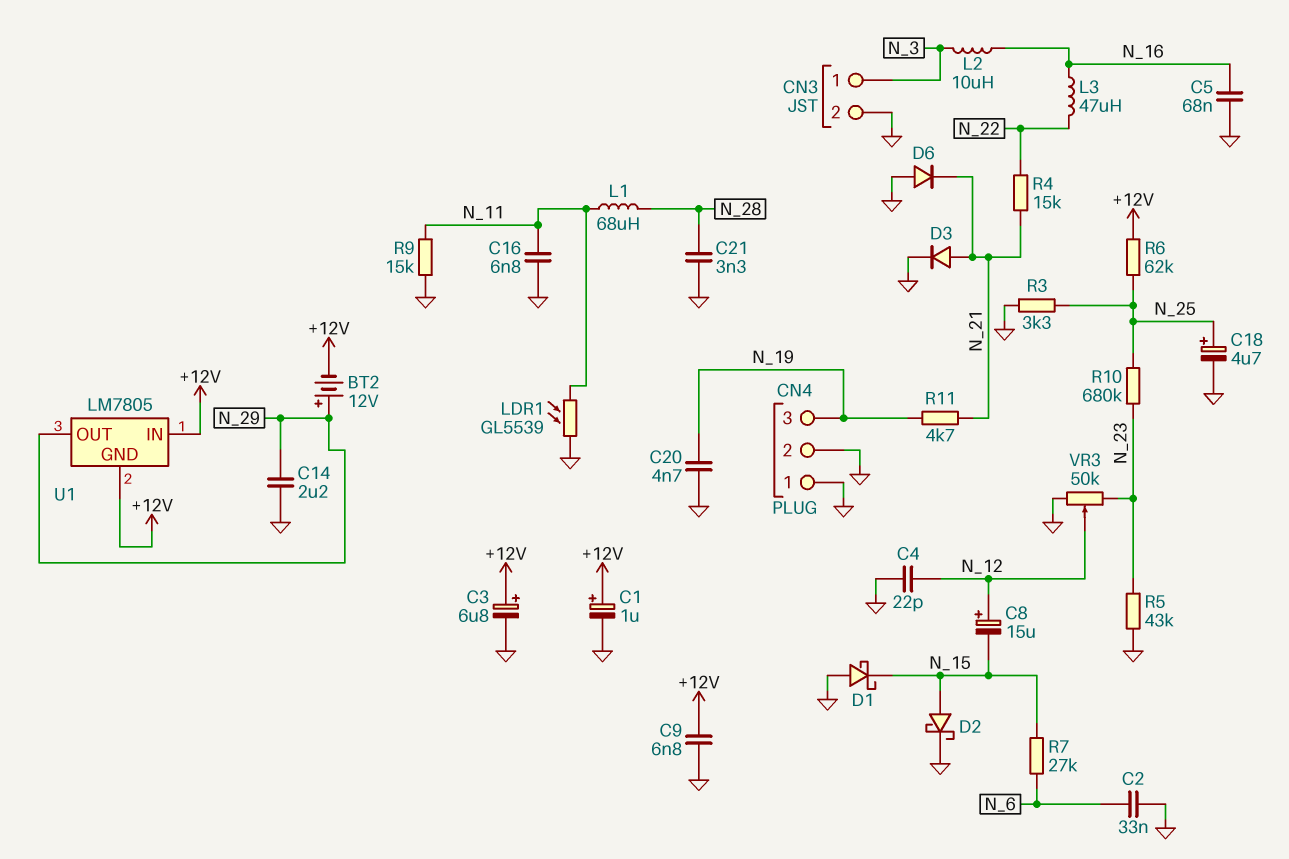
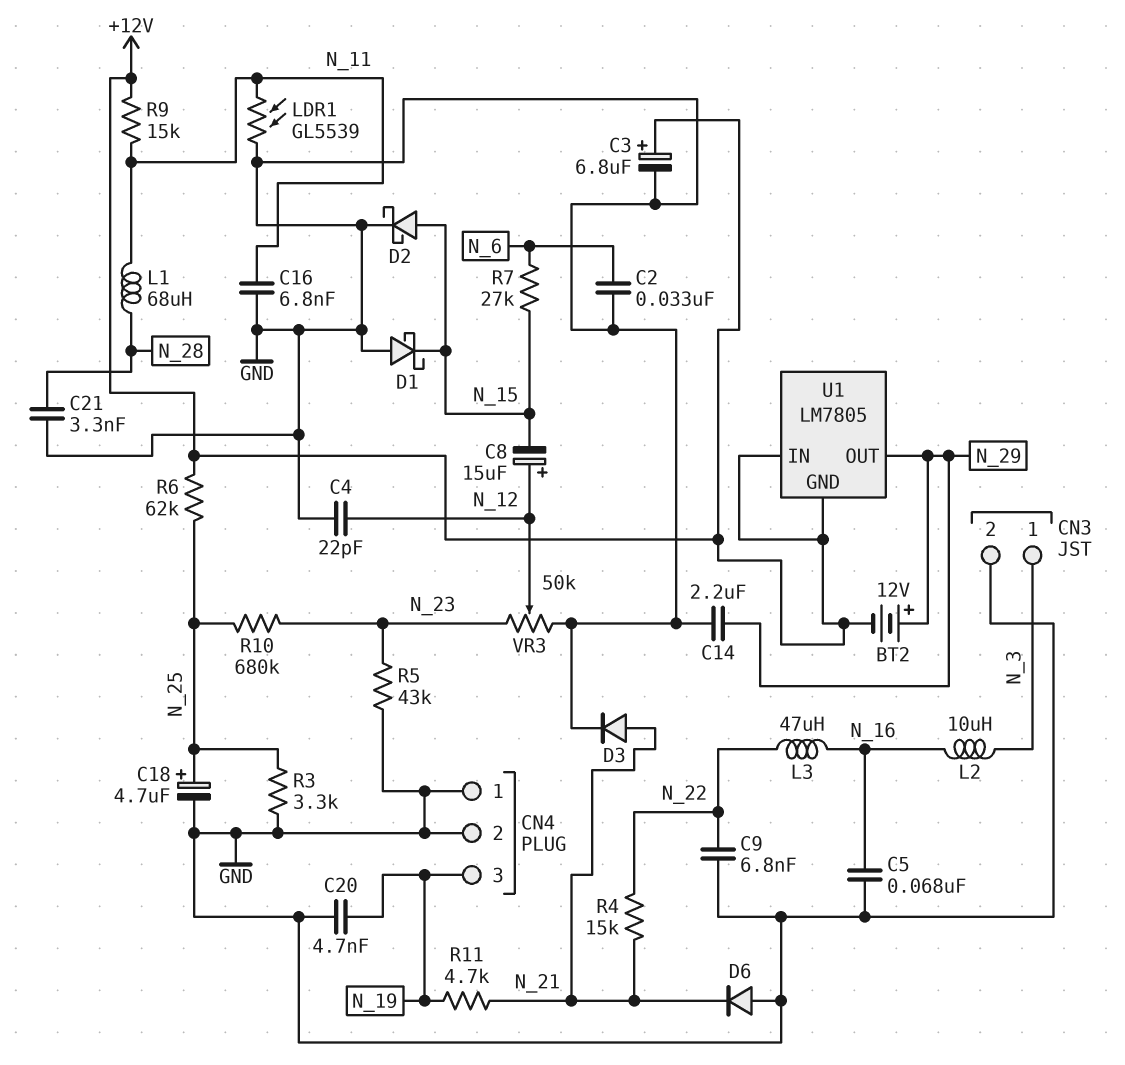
C1: 1uF (plus +12V, minus GND) -> none
C9: 6.8nF (+12V, GND) -> 6.8nF (GND, N_22)
R9: 15k (GND, N_11) -> 15k (+12V, N_11)

